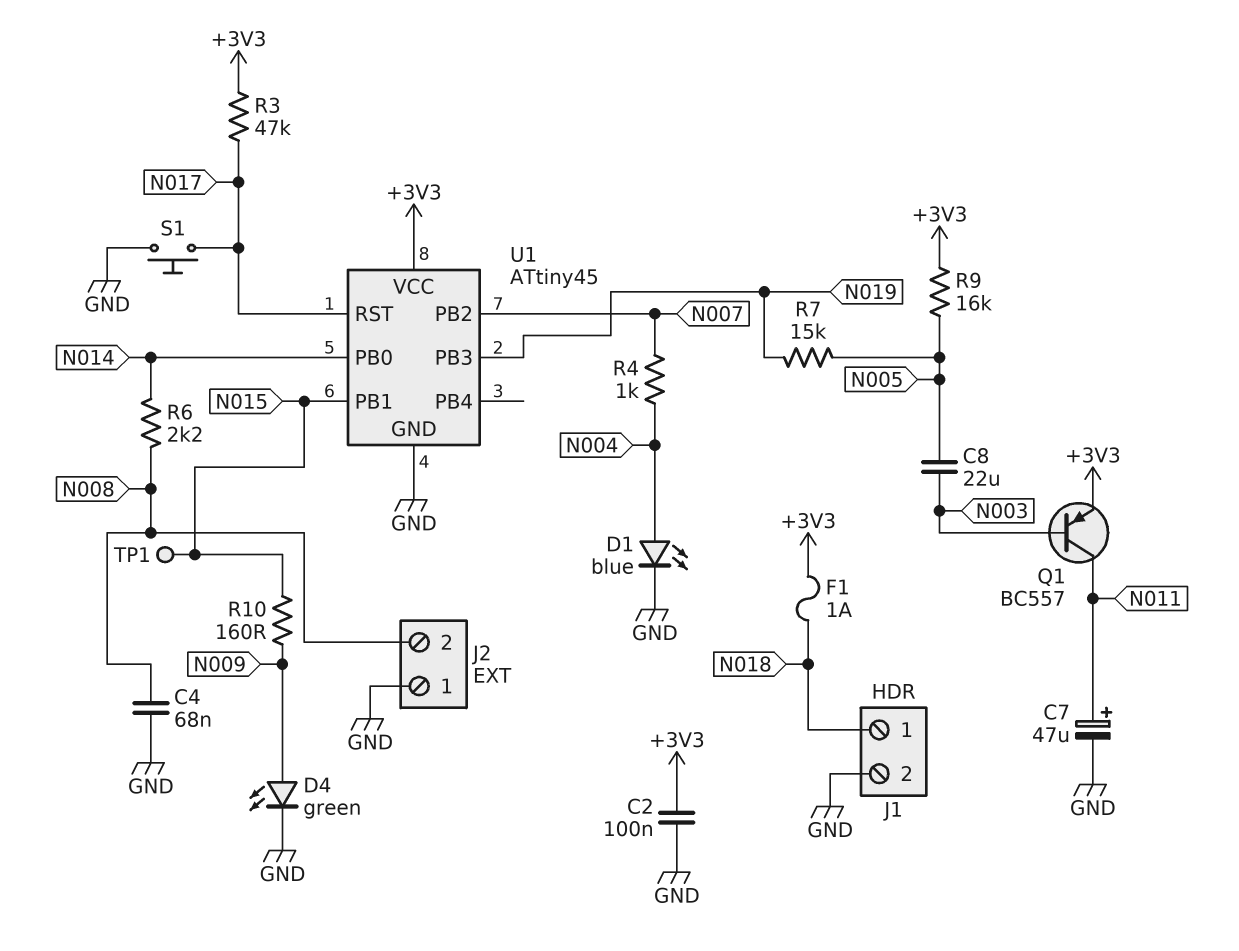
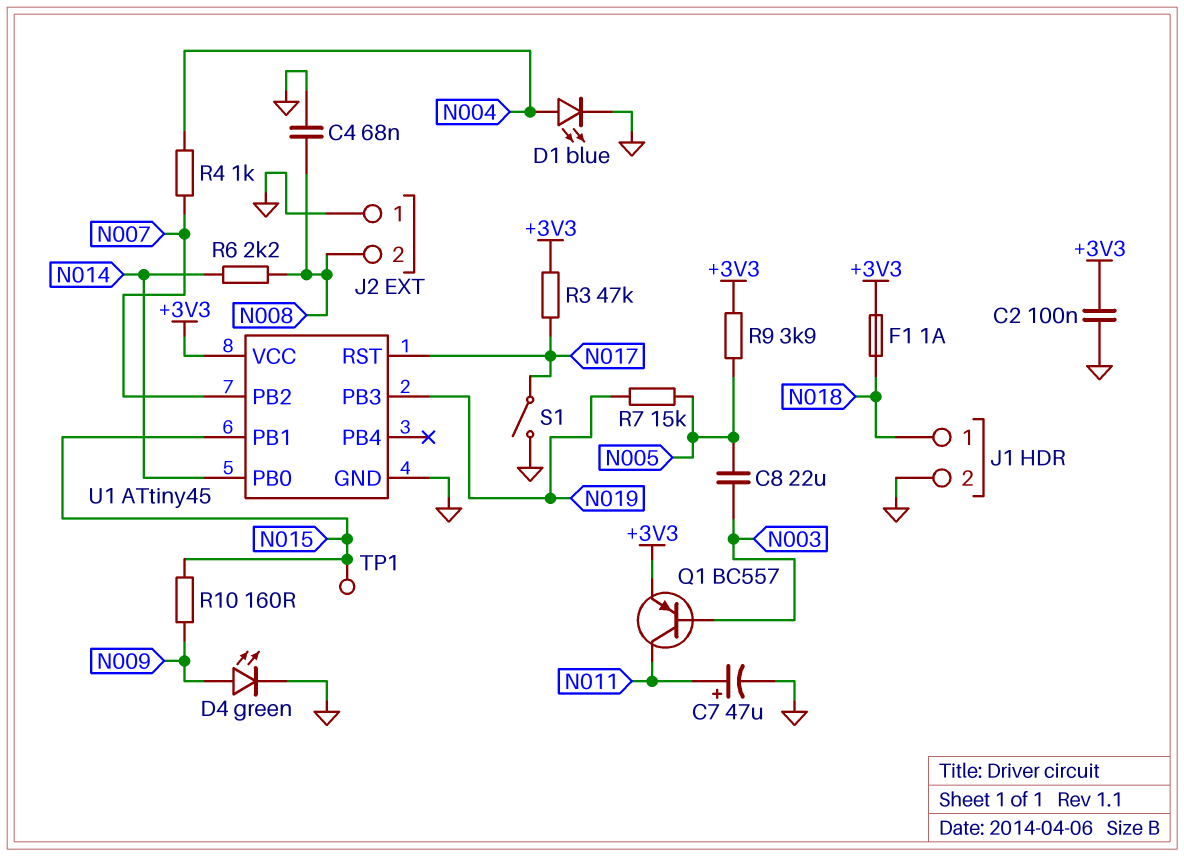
R9: 16k (+3V3, N005) -> 3.9k (+3V3, N005)
S1: button (GND, N017) -> switch (GND, N017)

